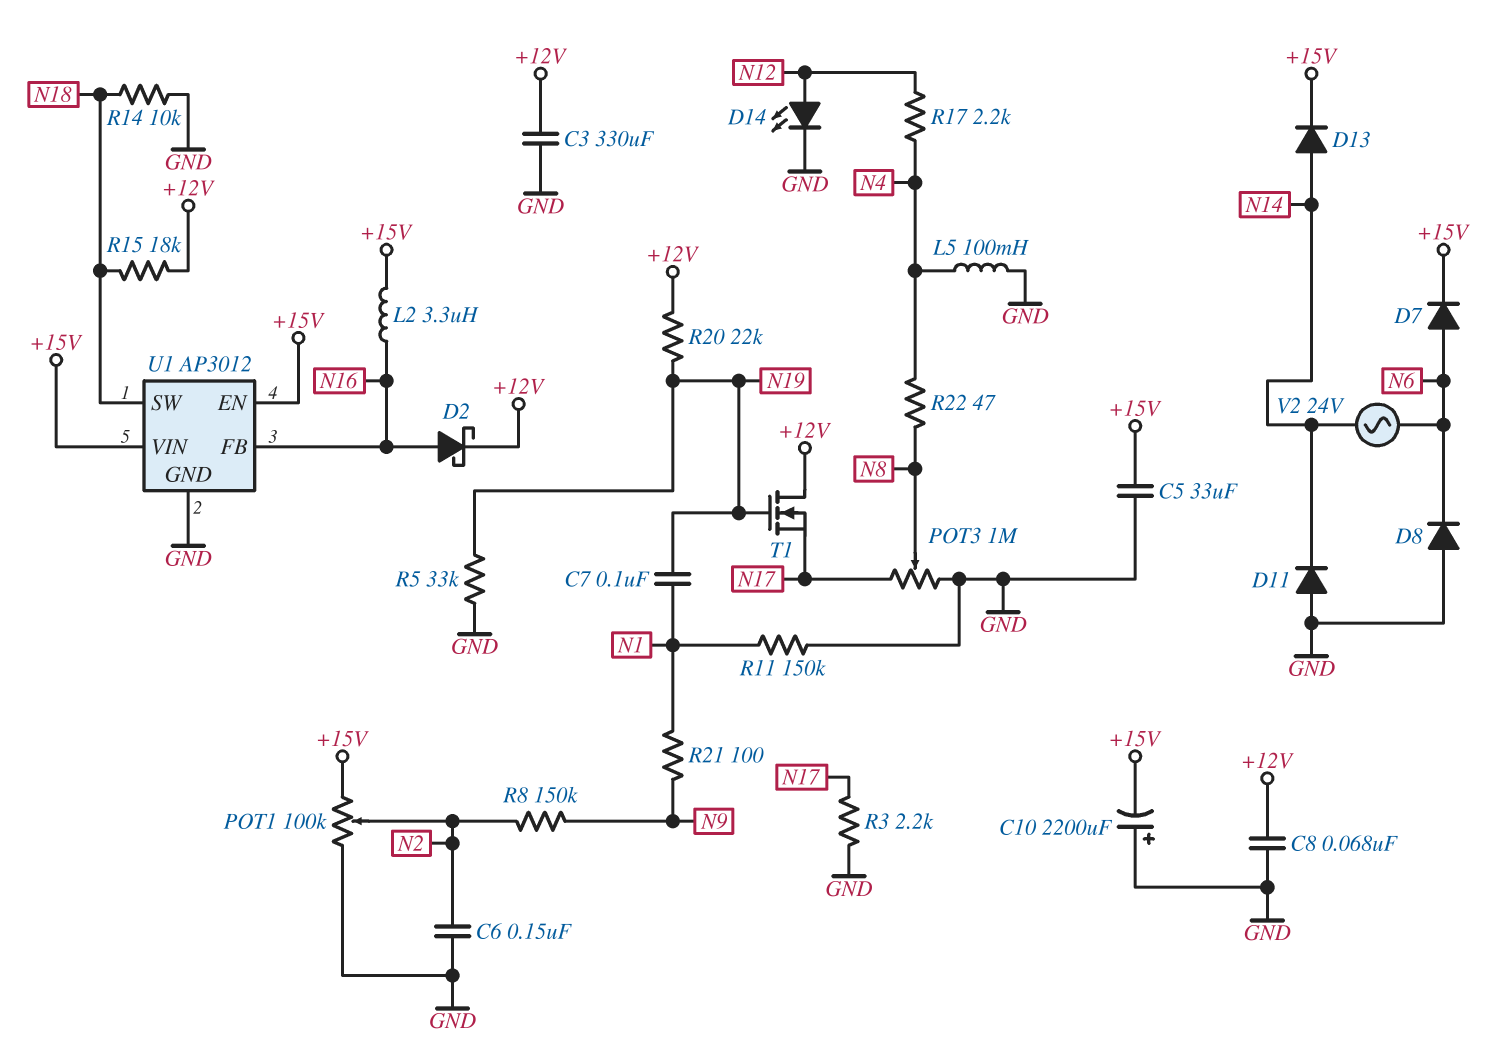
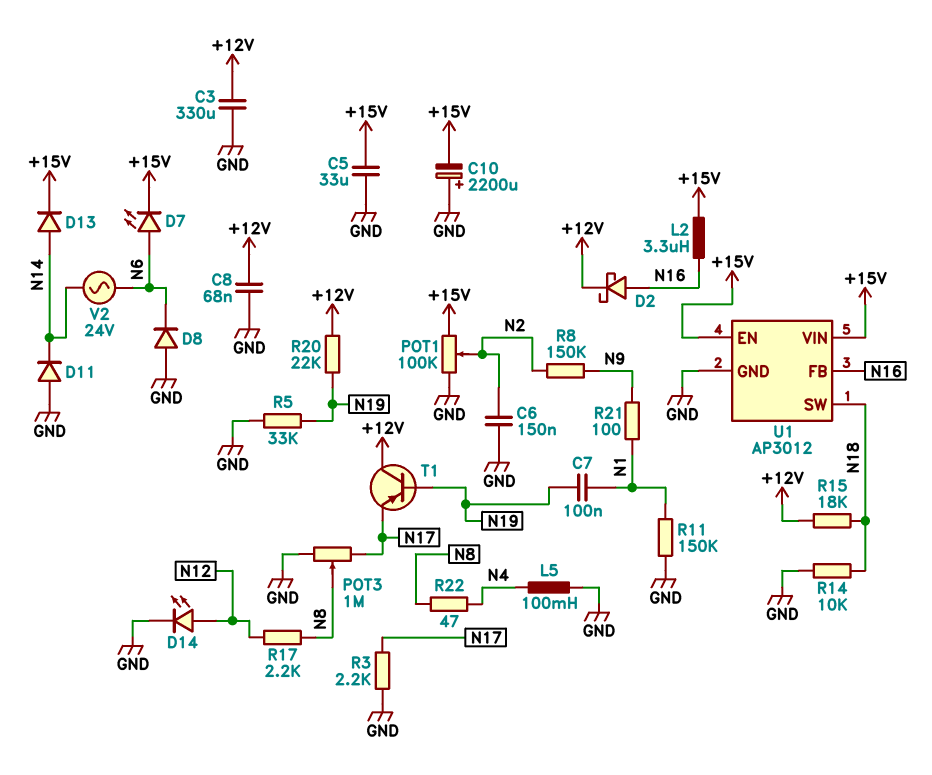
D7: diode (A N6, K +15V) -> LED (A N6, K +15V)
R17: 2.2k (N4, N12) -> 2.2k (N8, N12)
T1: NMOS (G N19, D +12V, S N17) -> PNP (B N19, C +12V, E N17)

